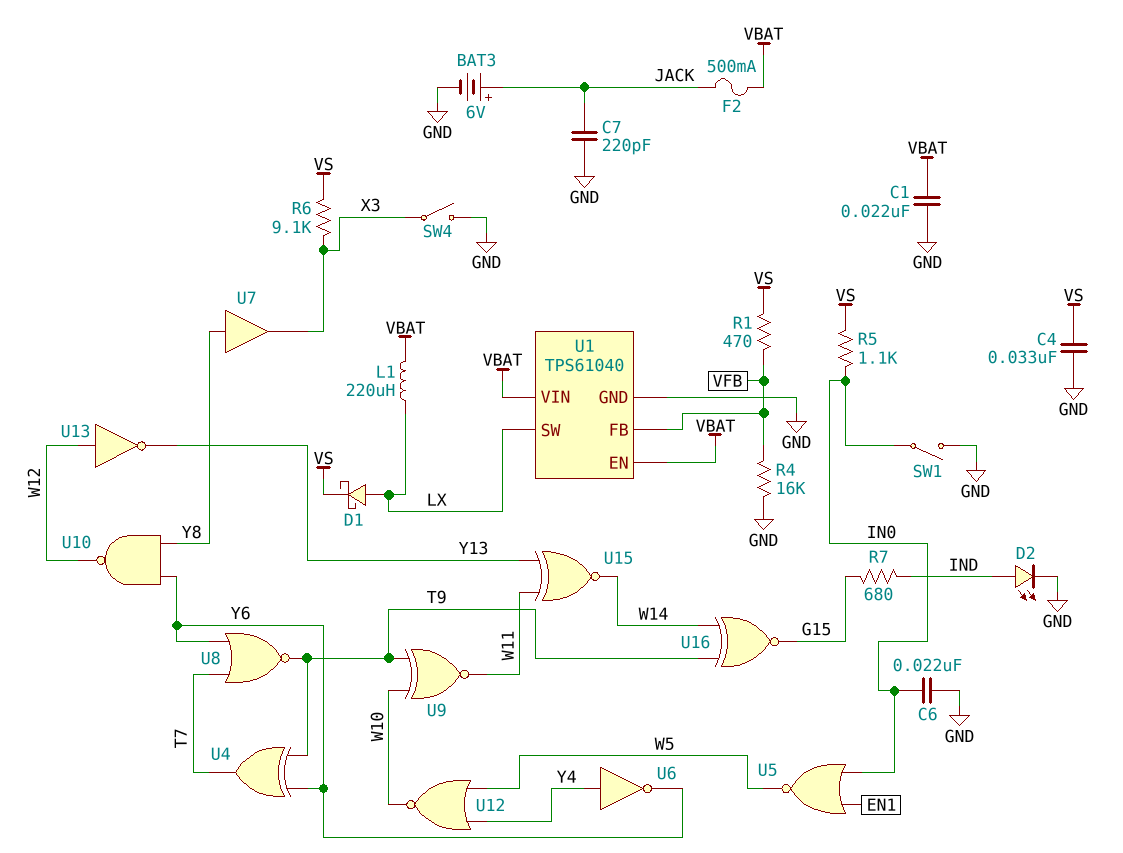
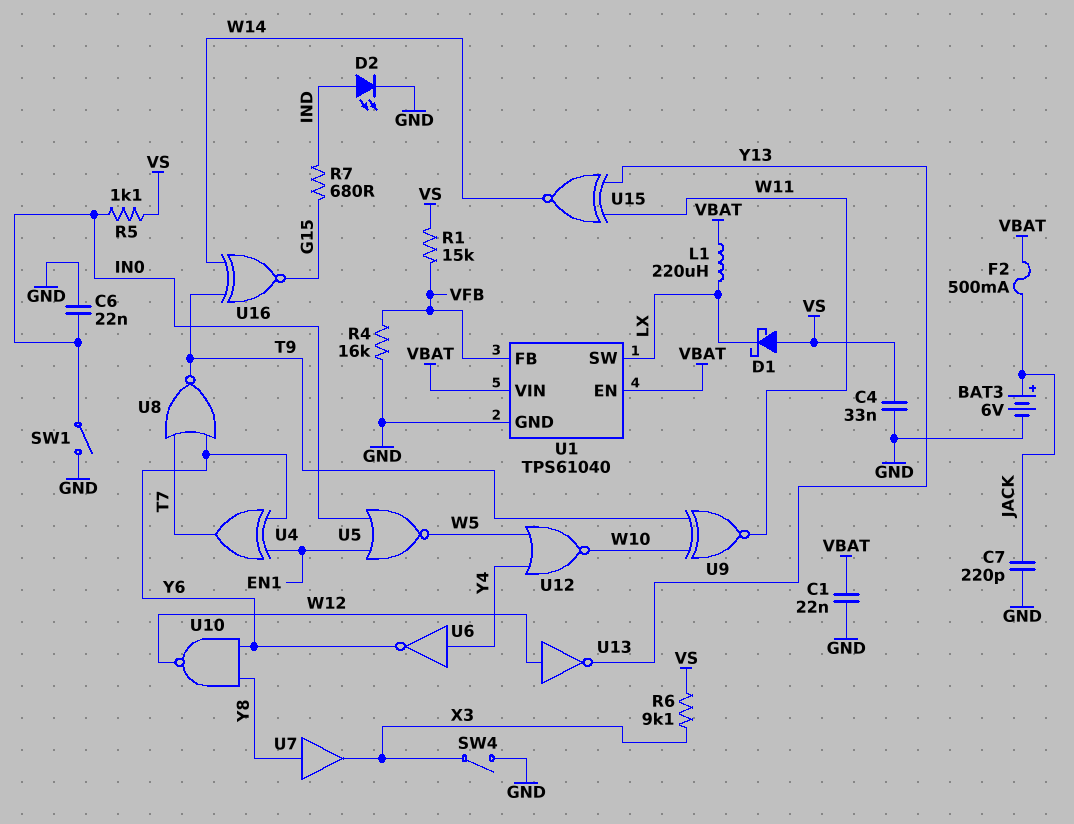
D1: schottky (A LX, K VS) -> schottky (A VS, K LX)
R1: 470 (VFB, VS) -> 15k (VFB, VS)
U4: XOR (in T9, in Y6, out T7) -> XOR (in EN1, in Y6, out T7)

